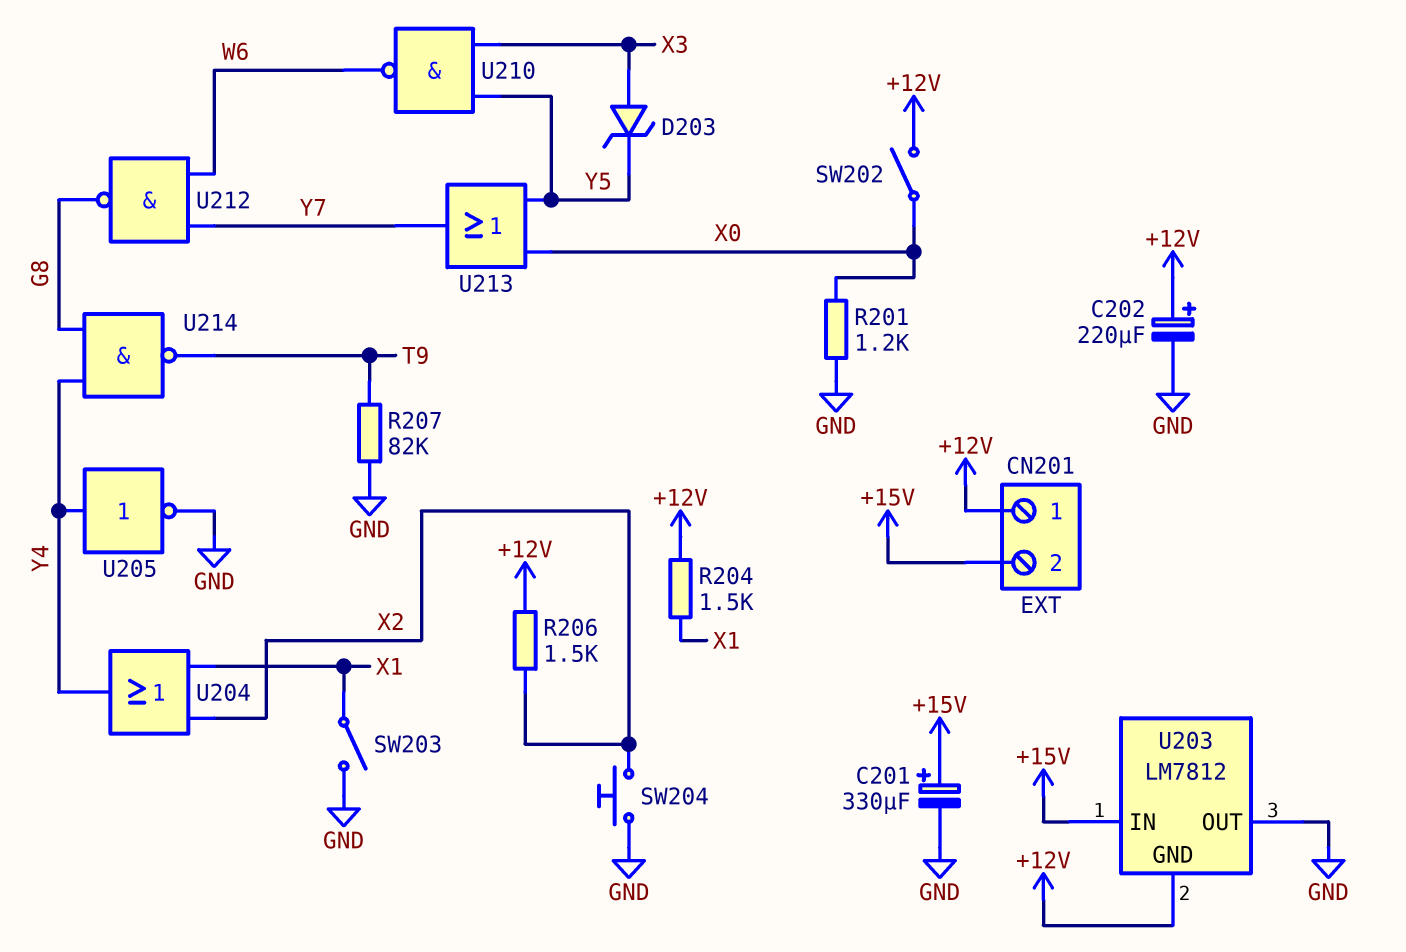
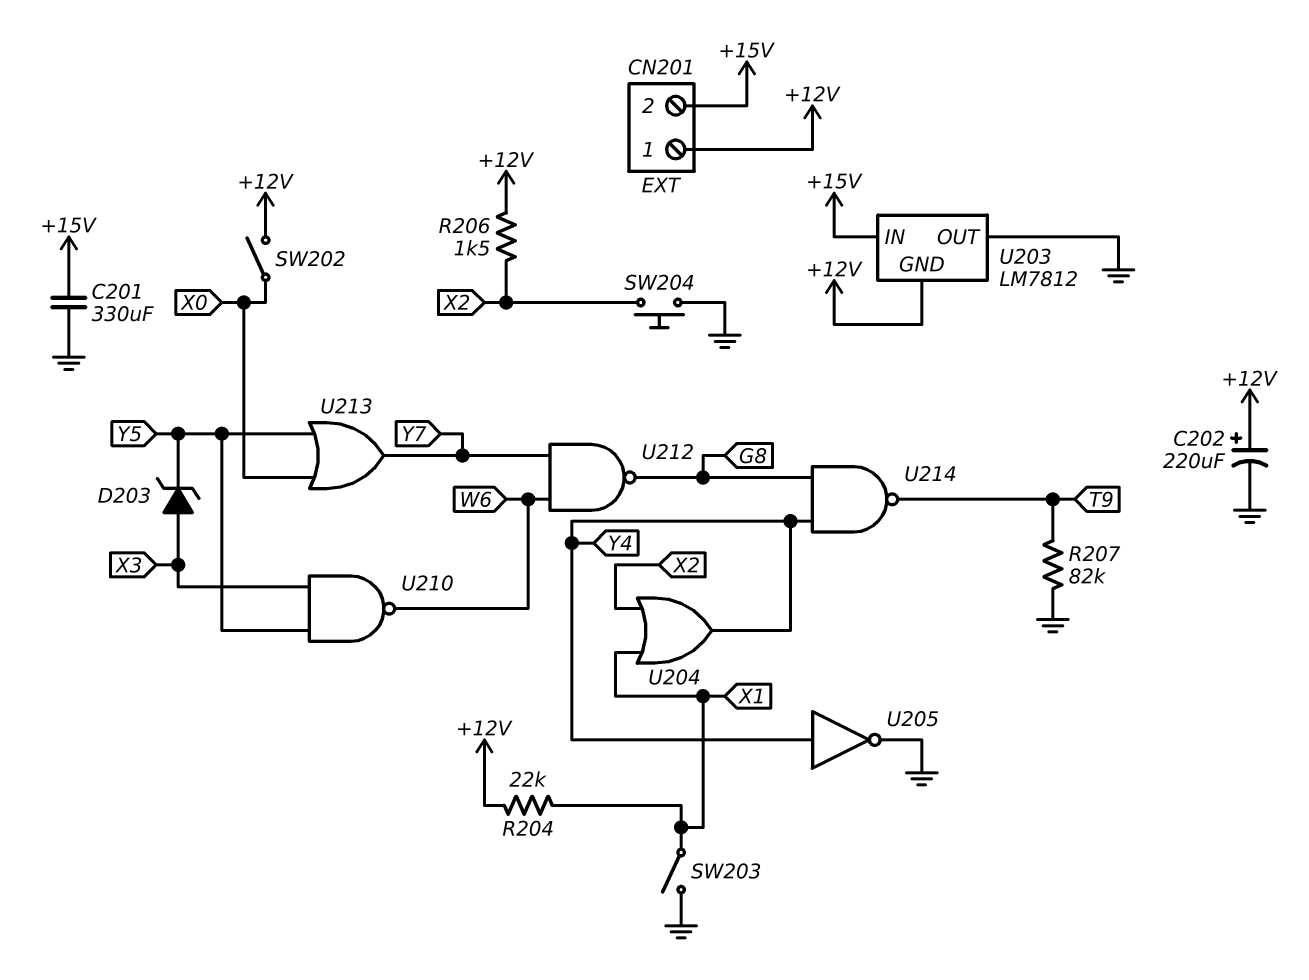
C201: 330uF (plus +15V, minus GND) -> 330uF (+15V, GND)
R201: 1.2k (GND, X0) -> none
R204: 1.5k (+12V, X1) -> 22k (+12V, X1)

